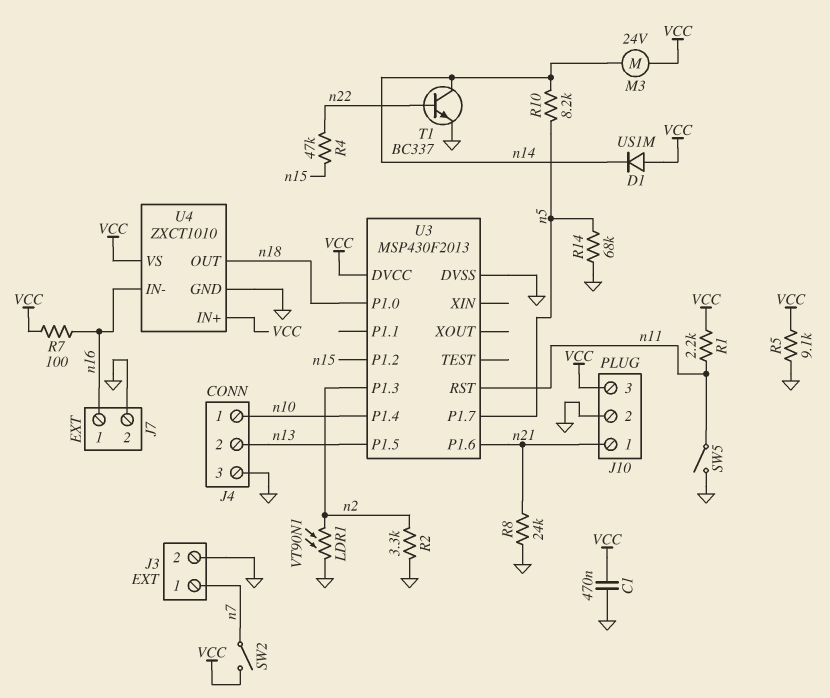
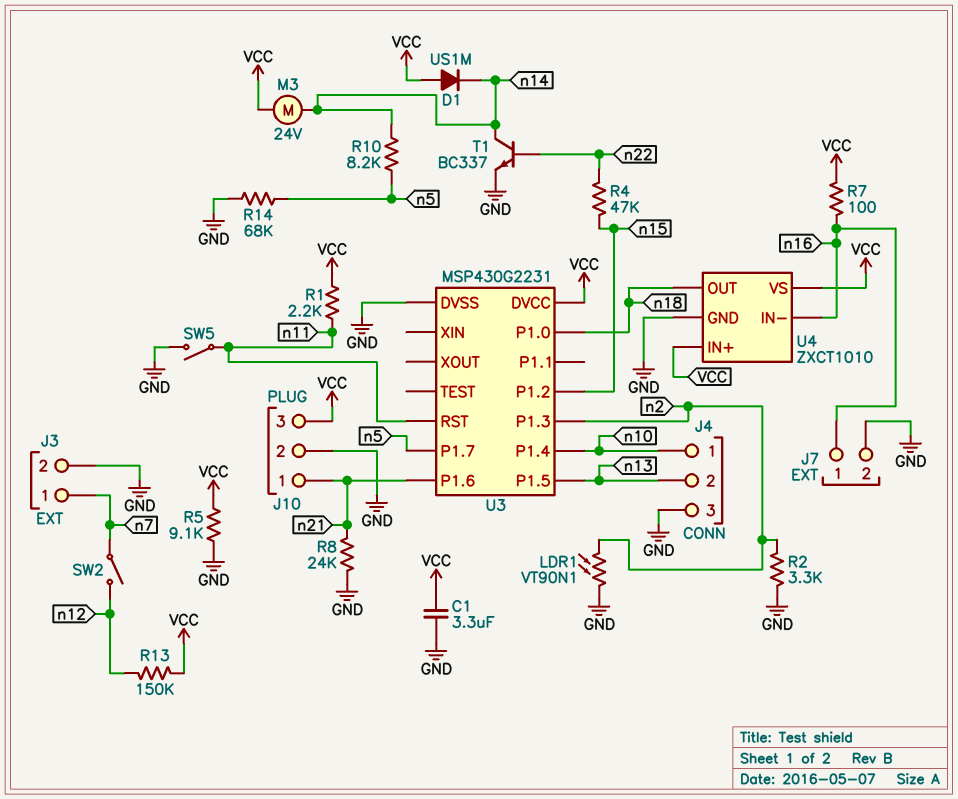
C1: 470nF (GND, VCC) -> 3.3uF (GND, VCC)
R13: none -> 150k (VCC, n12)
SW2: switch (VCC, n7) -> switch (n7, n12)
U3: MSP430F2013 -> MSP430G2231

